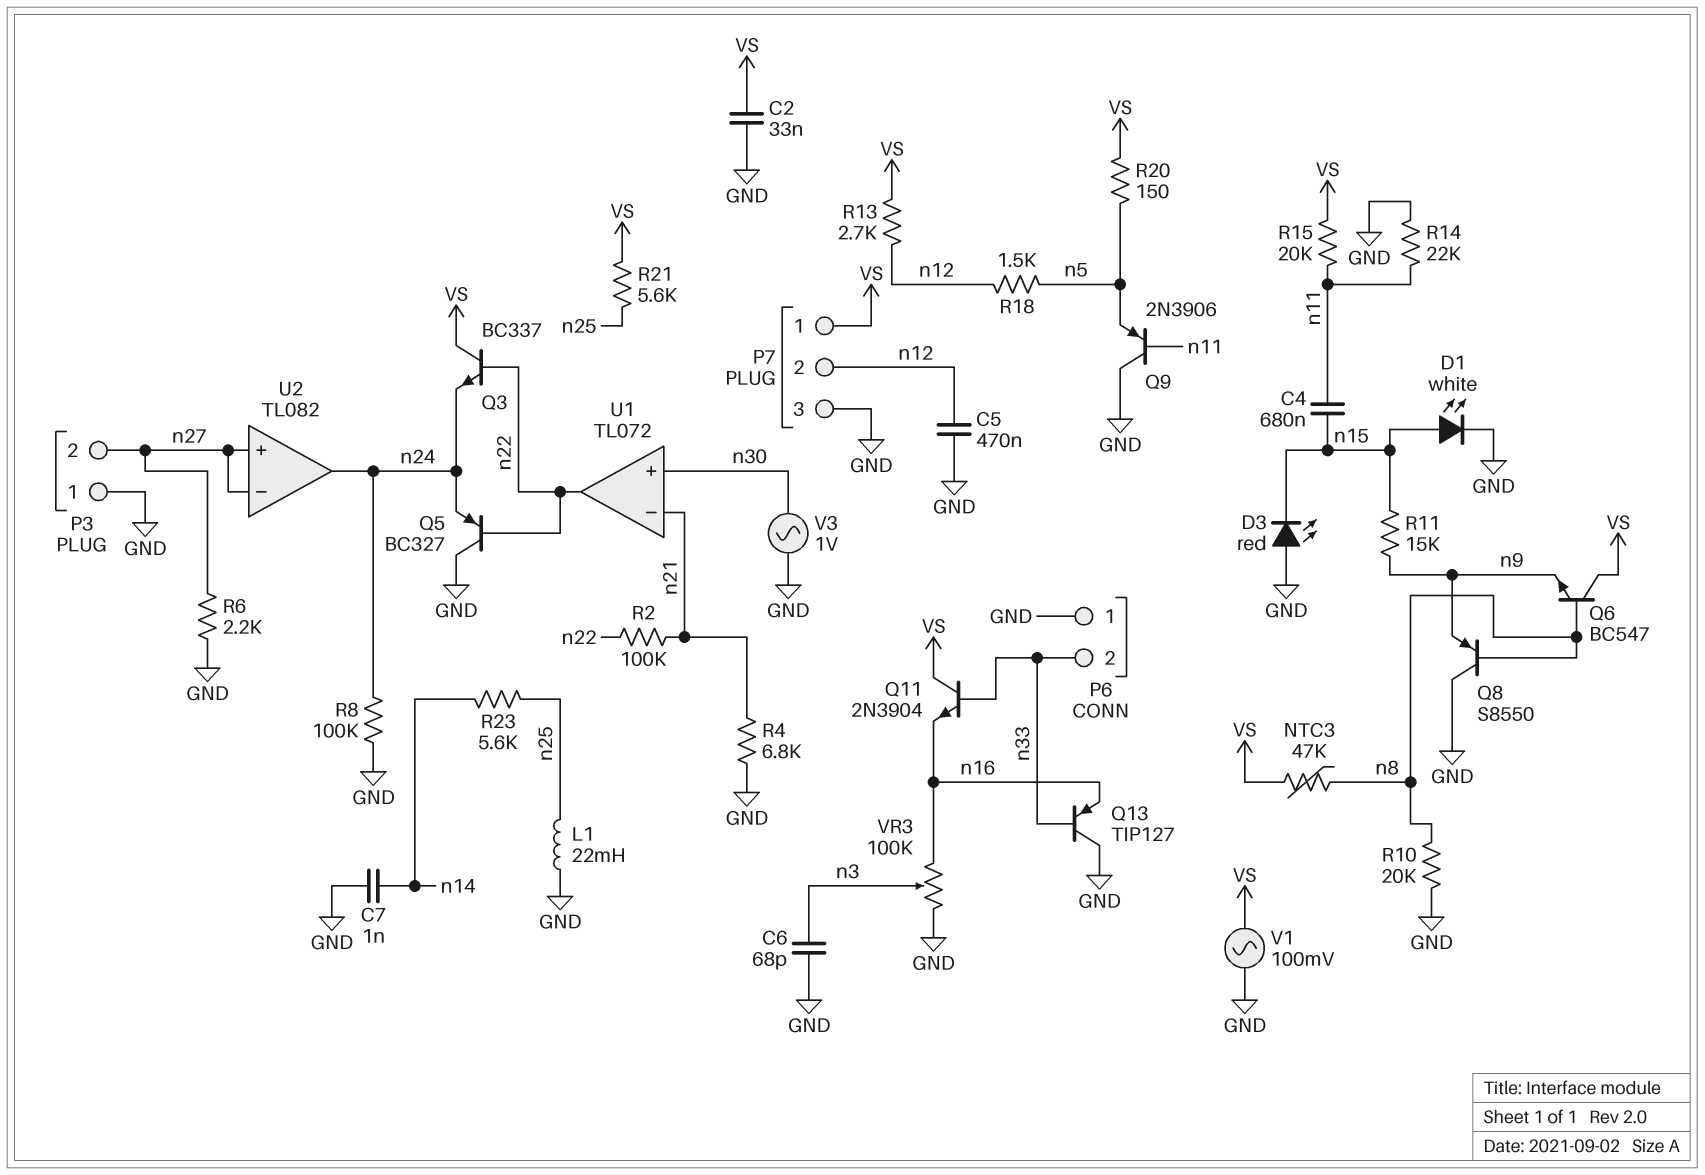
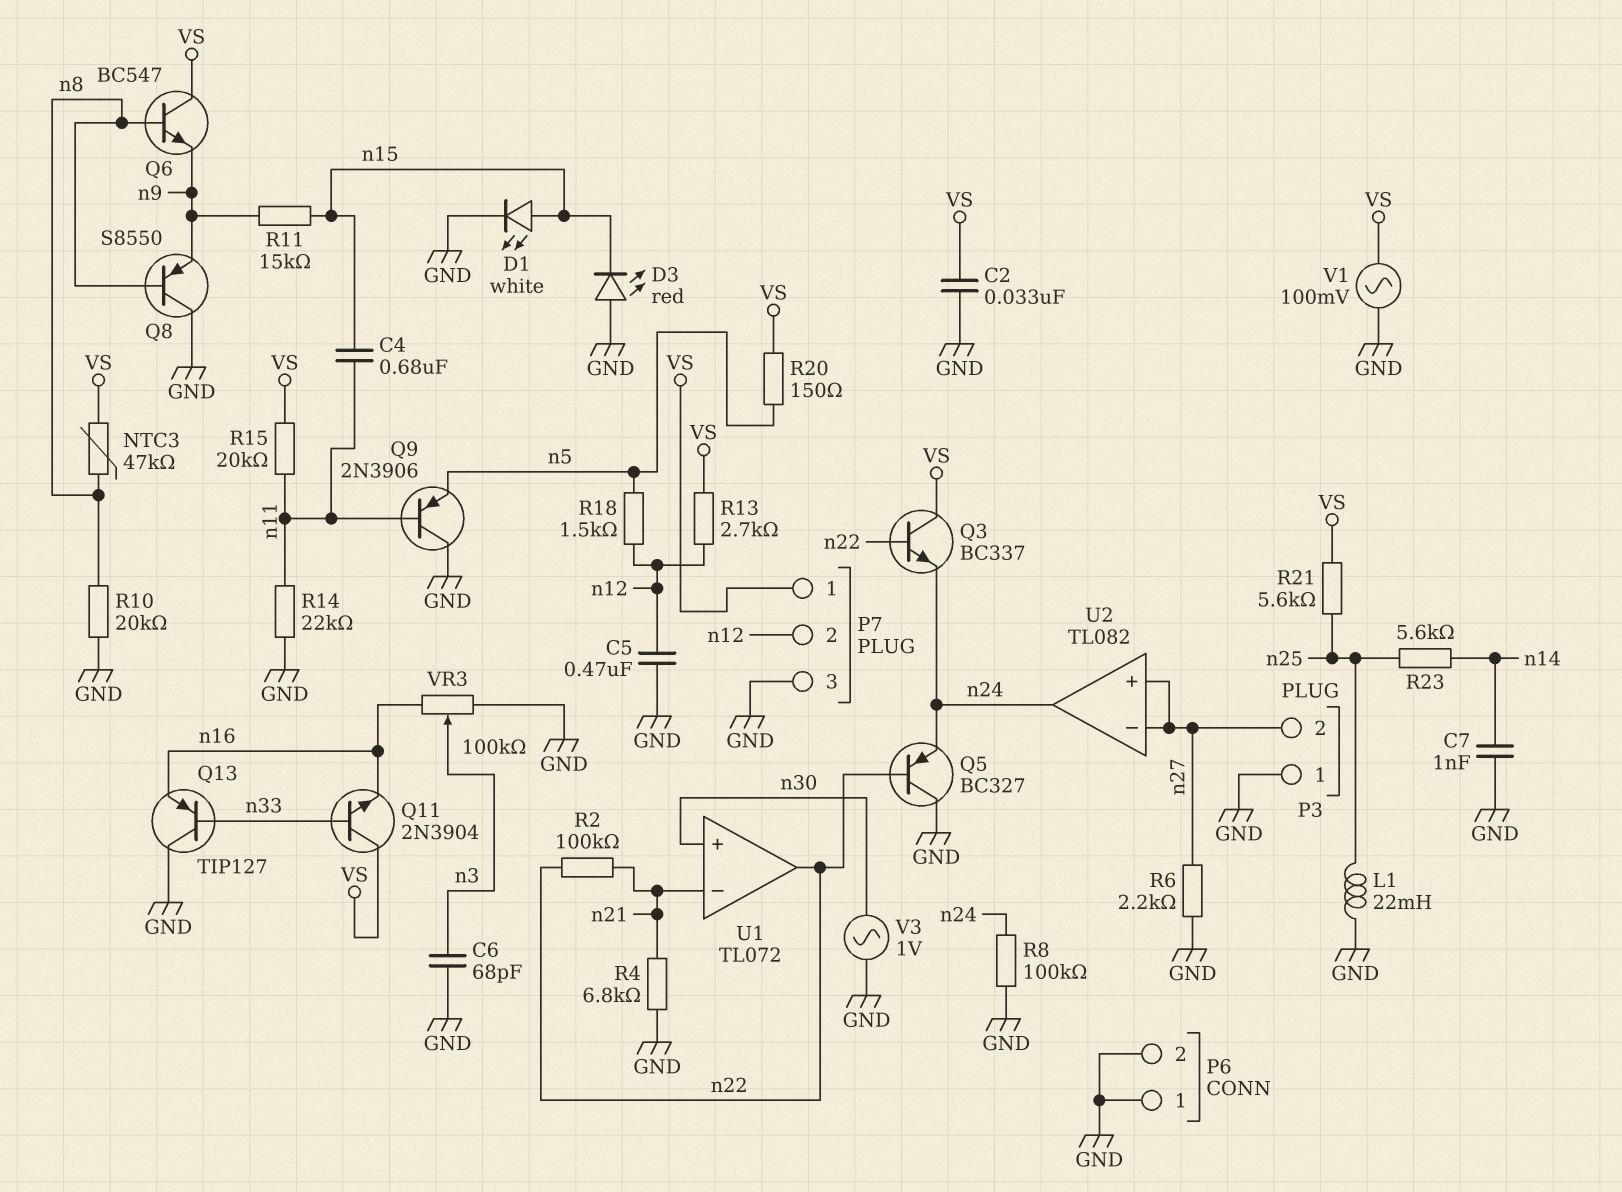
P6 pin 2: n33 -> GND

